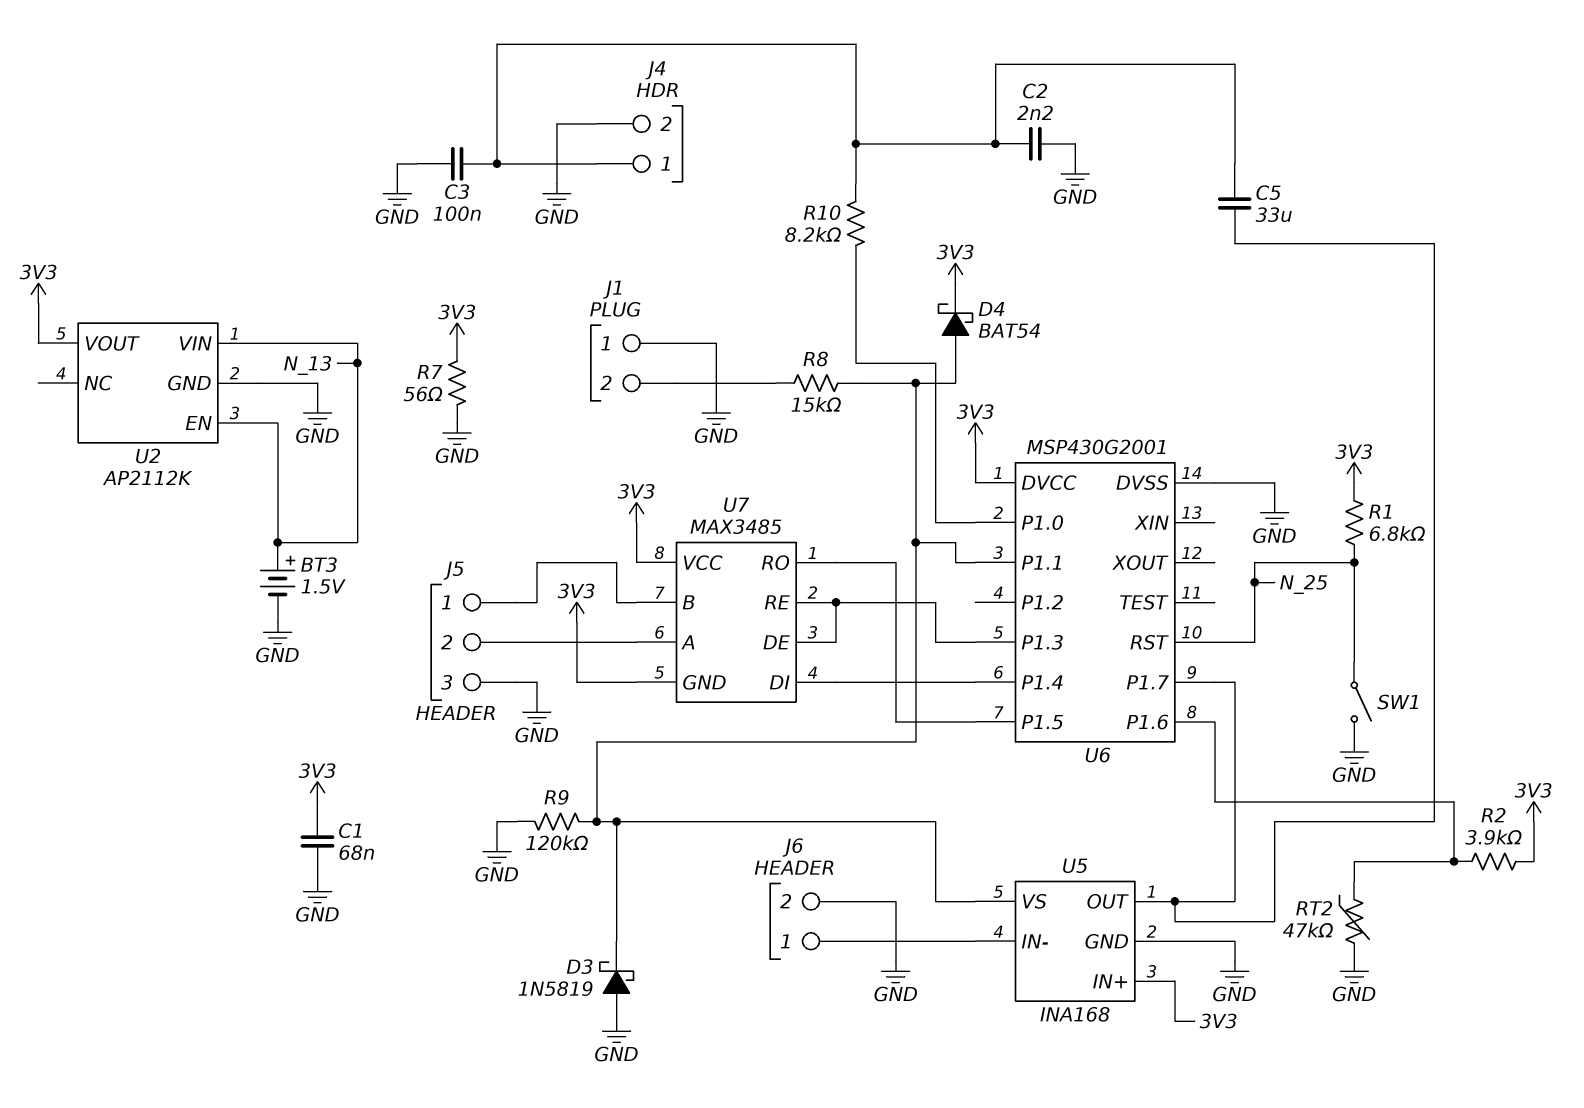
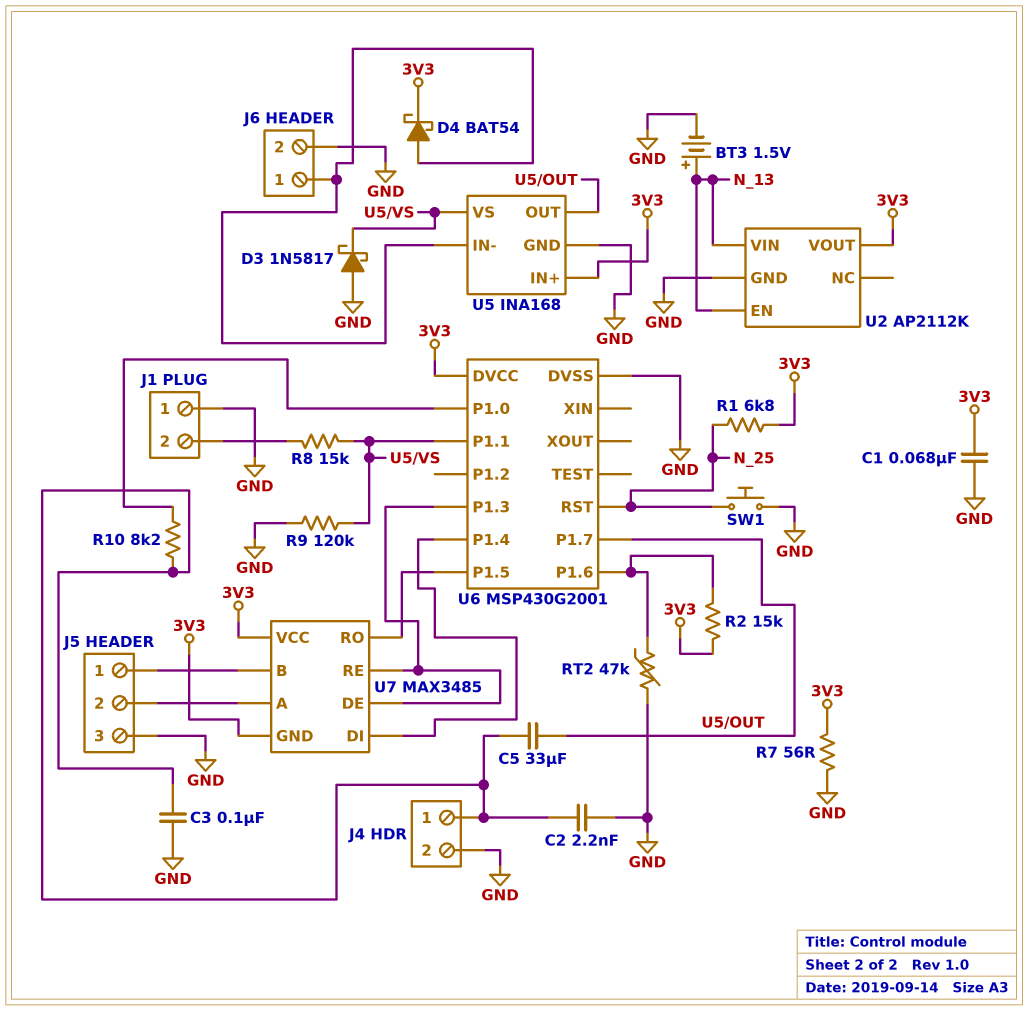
D3: schottky 1N5819 (A GND, K U5/VS) -> schottky 1N5817 (A GND, K U5/VS)
D4: schottky BAT54 (A U5/VS, K 3V3) -> schottky BAT54 (A J6/1, K 3V3)
R2: 3.9k (3V3, U6/P1.6) -> 15k (3V3, U6/P1.6)
SW1: switch (GND, N_25) -> button (GND, N_25)

